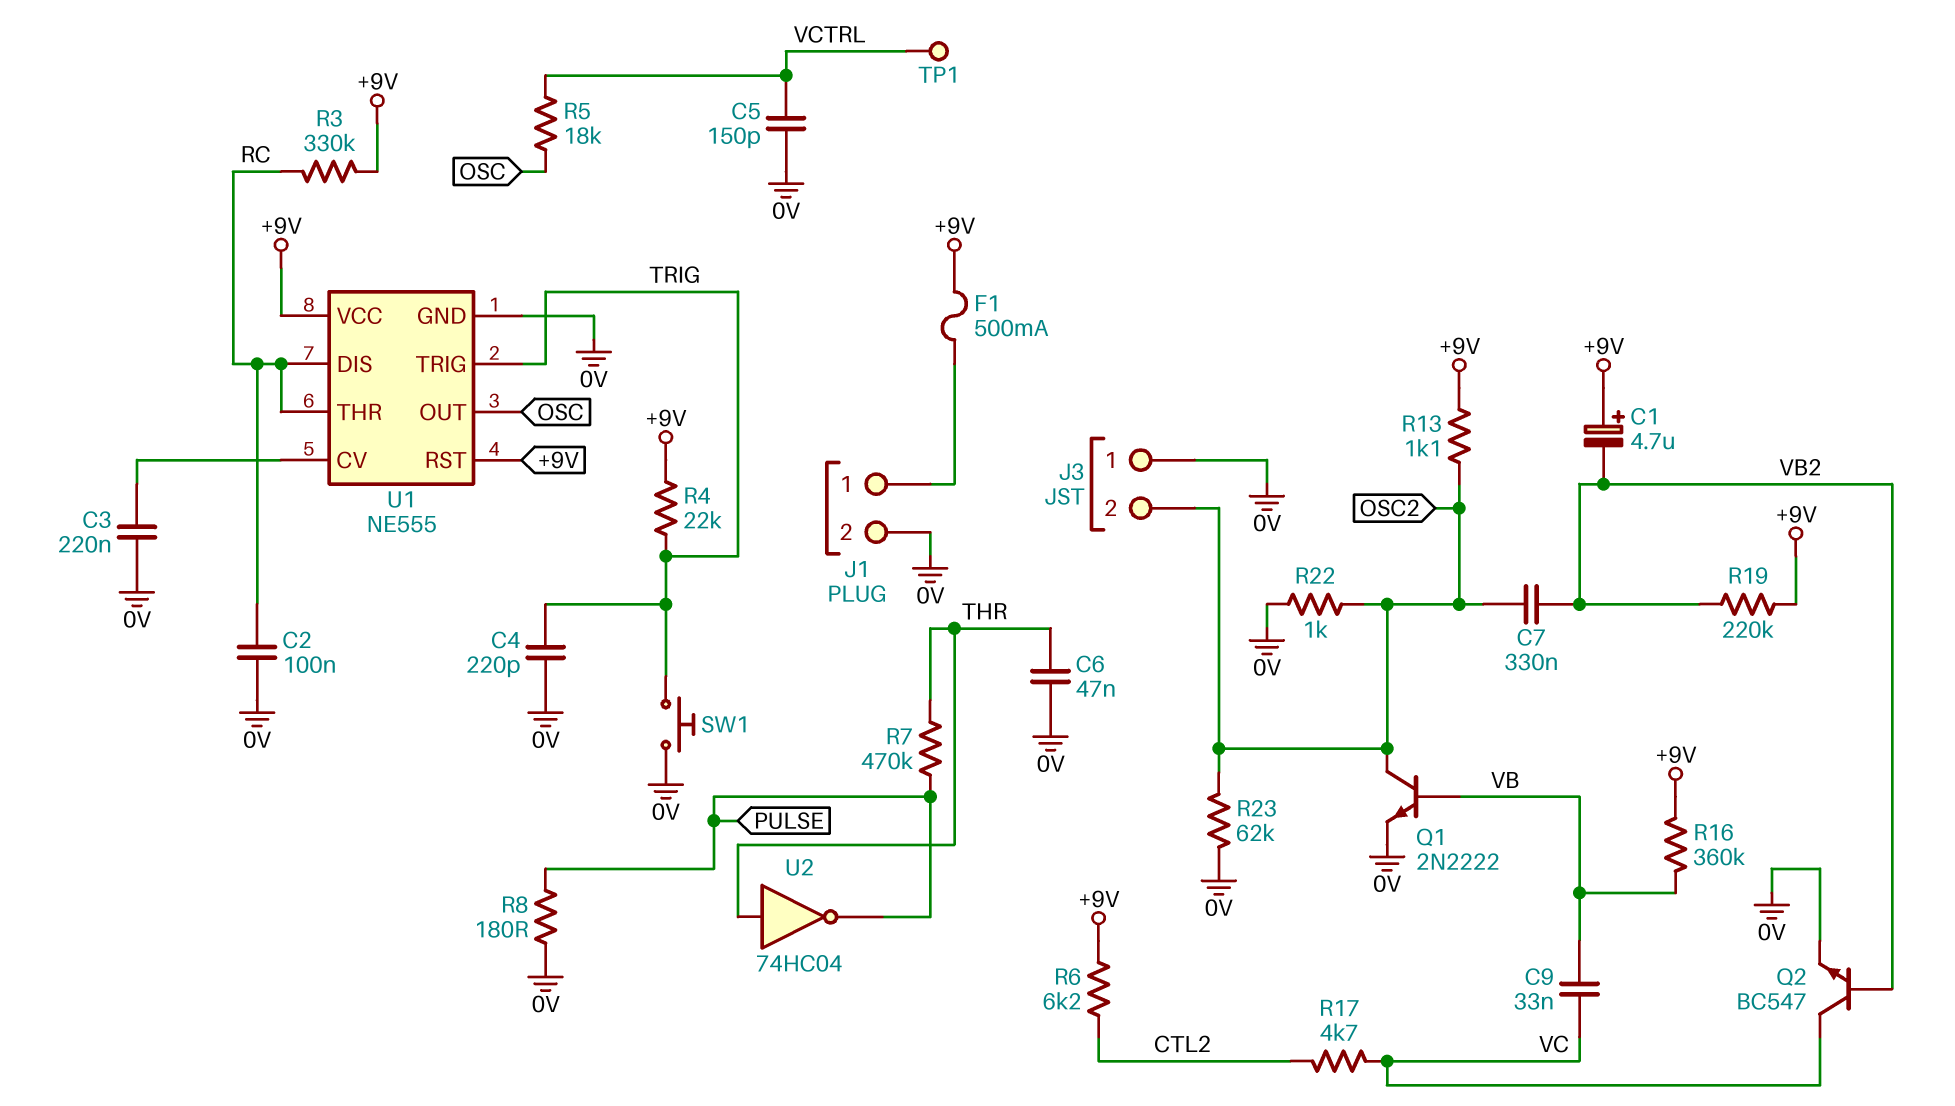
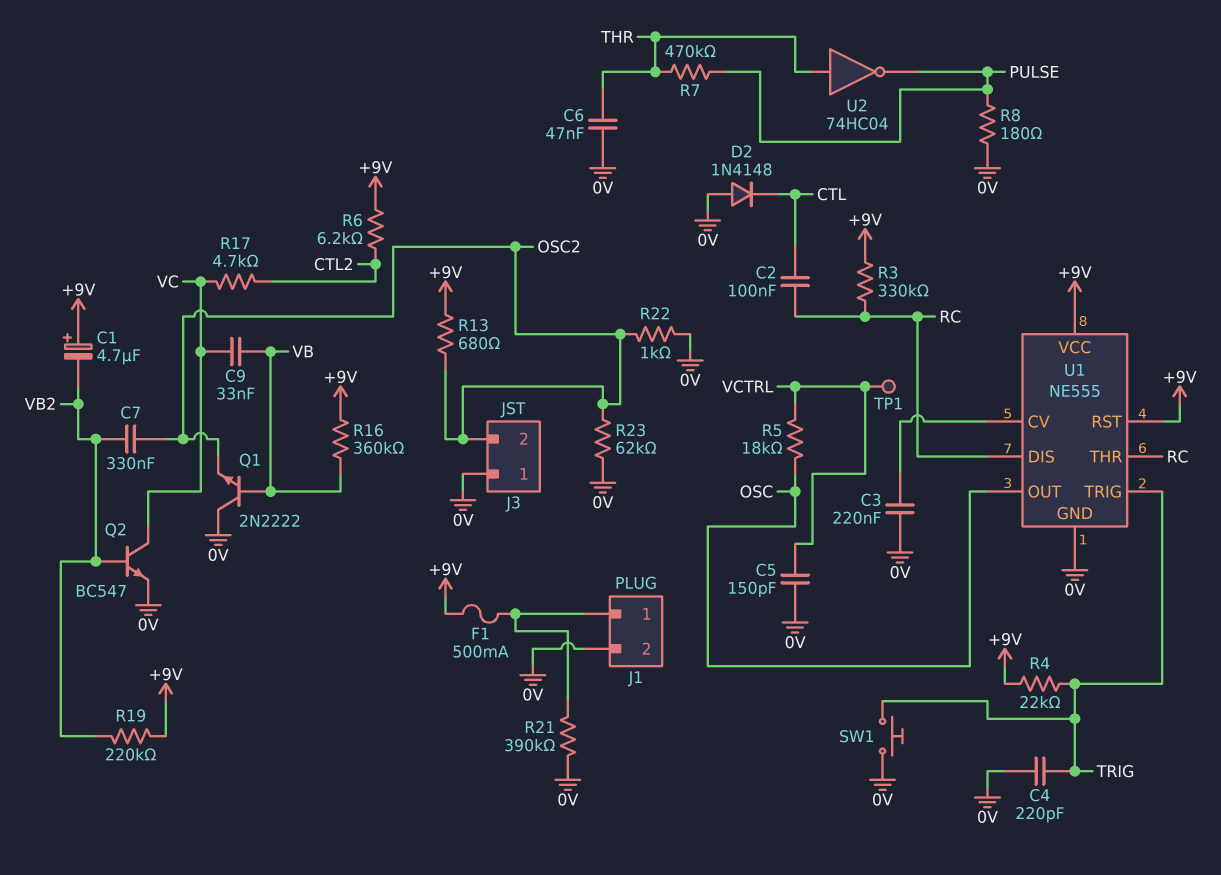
C2: 100nF (0V, RC) -> 100nF (CTL, RC)
D2: none -> diode 1N4148 (A 0V, K CTL)
Q1: NPN 2N2222 (B VB, C OSC2, E 0V) -> NPN 2N2222 (B VB, C 0V, E OSC2)
R13: 1.1k (+9V, OSC2) -> 680 (+9V, OSC2)
R21: none -> 390k (0V, J1/1)

